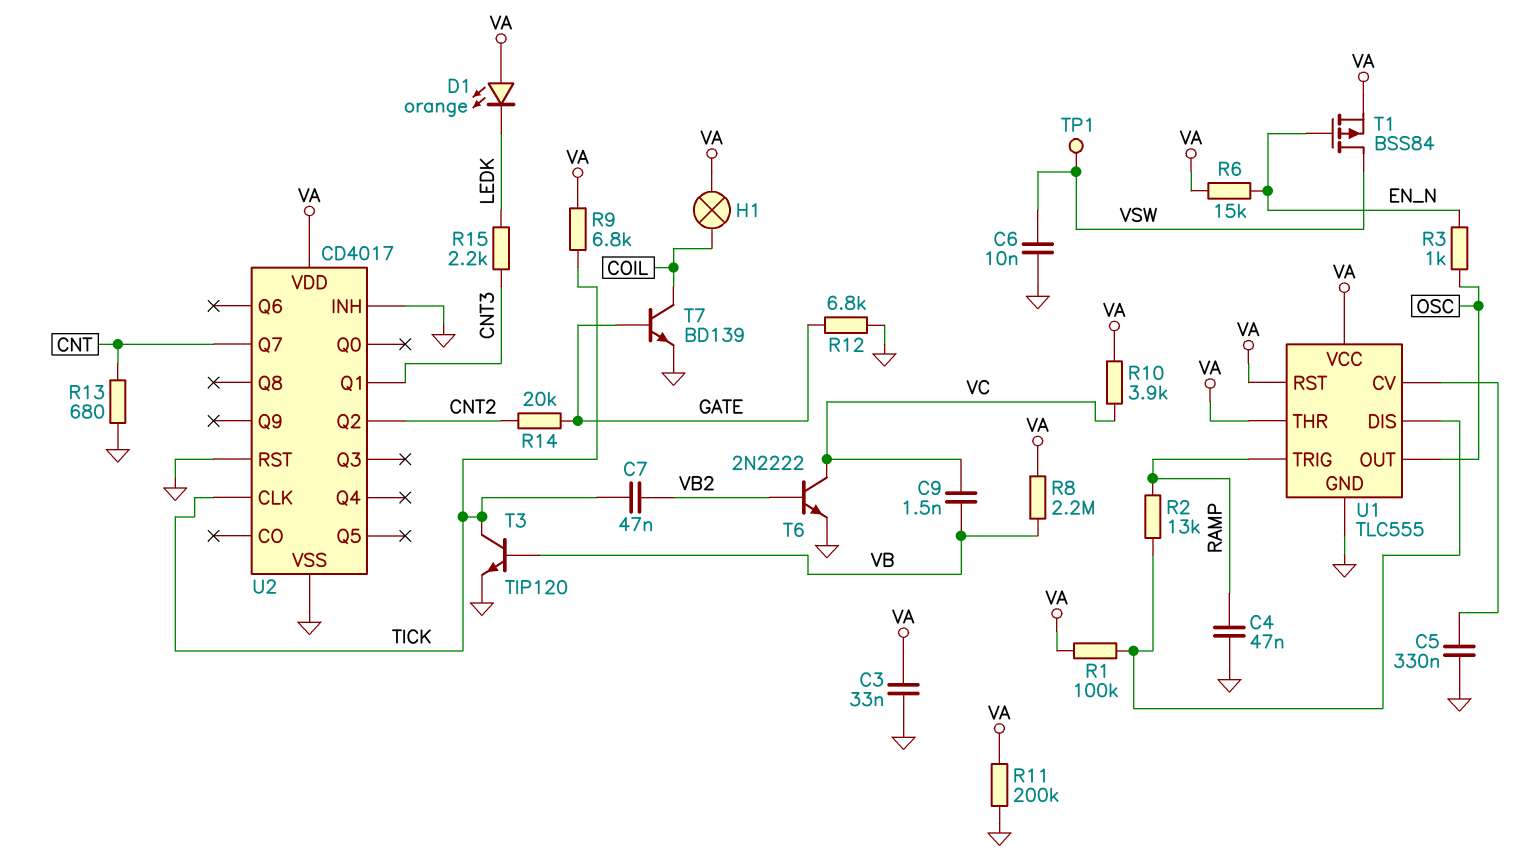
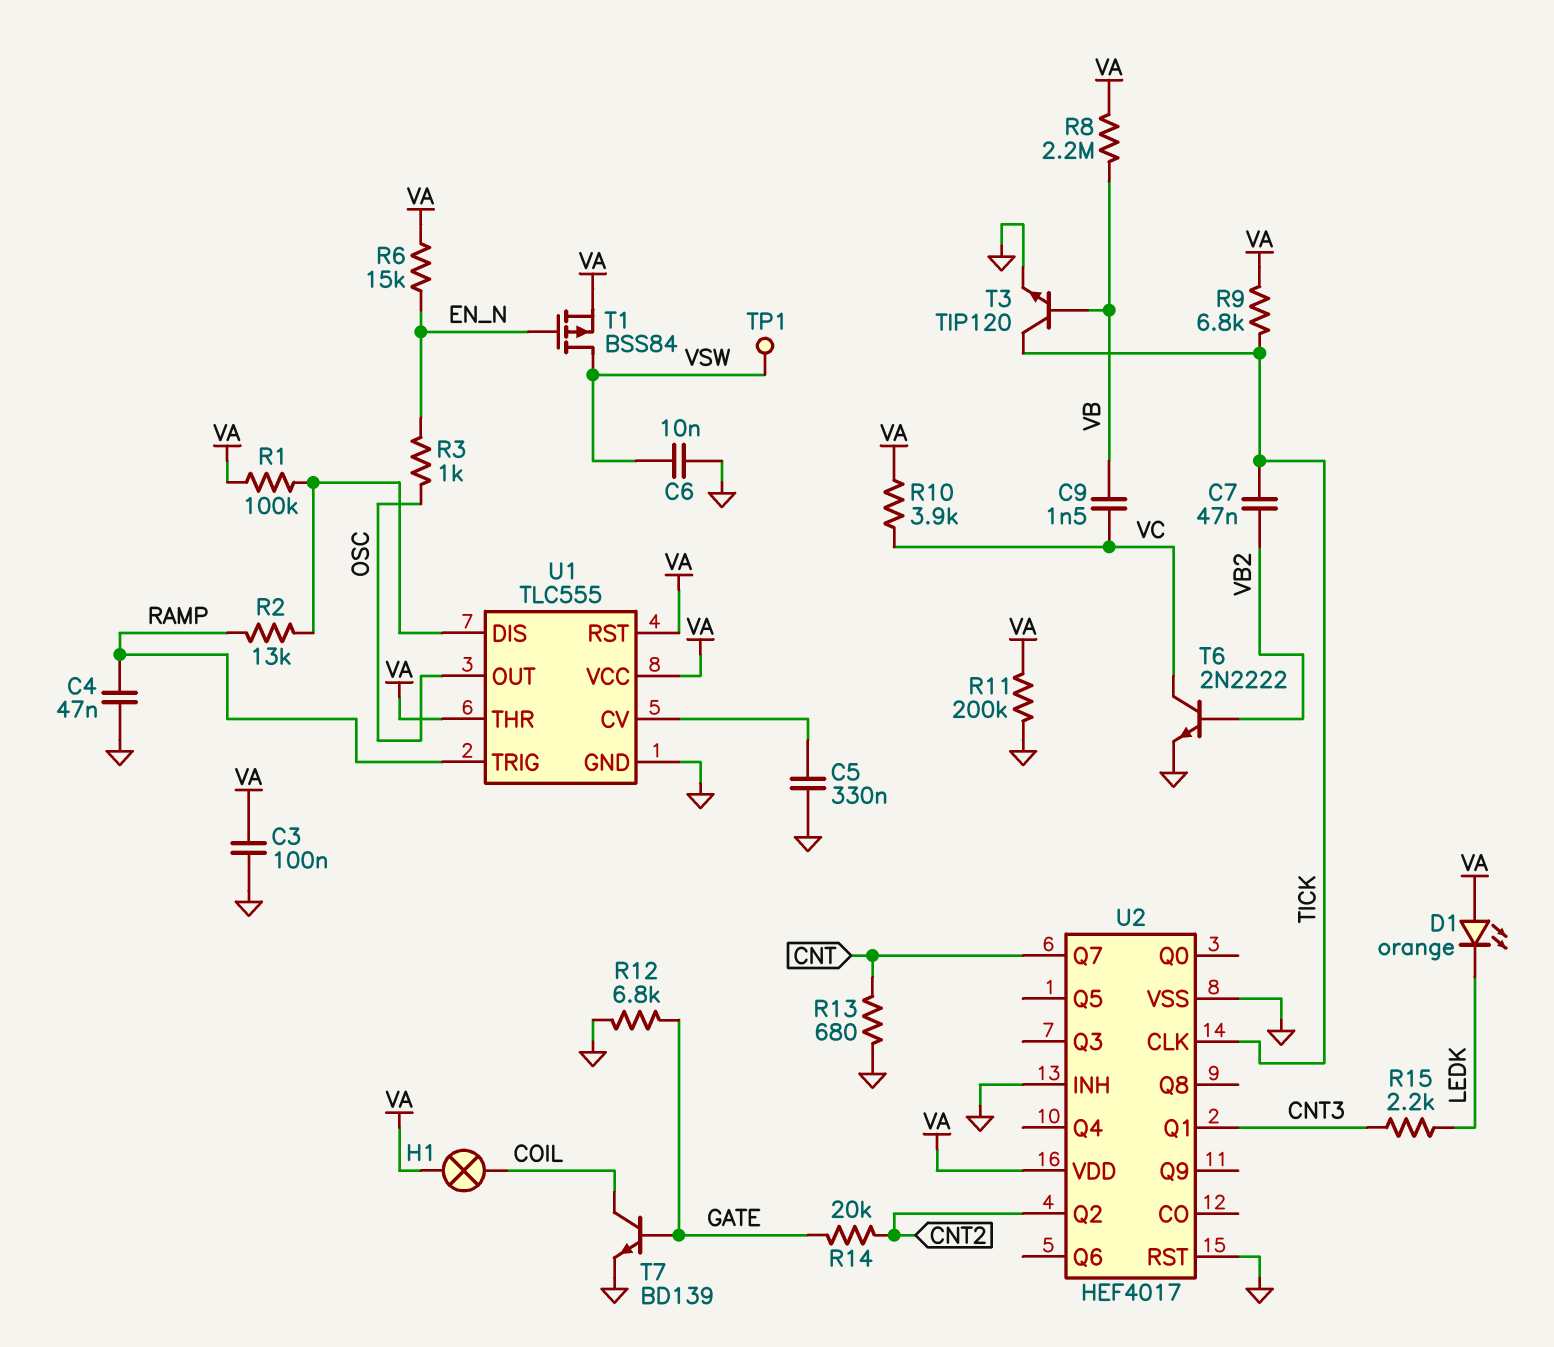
C3: 33nF (GND, VA) -> 100nF (GND, VA)
U2: CD4017 -> HEF4017

